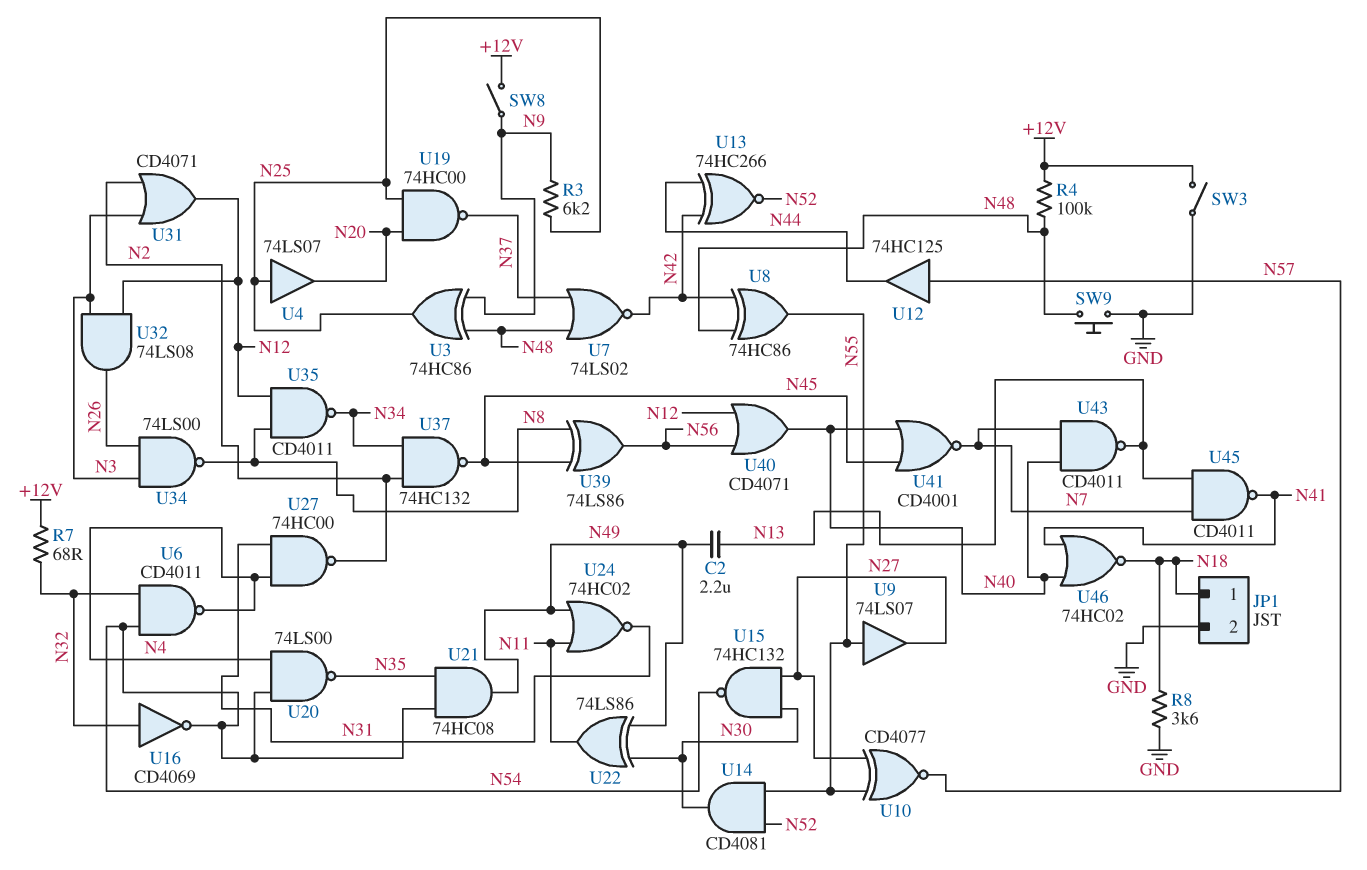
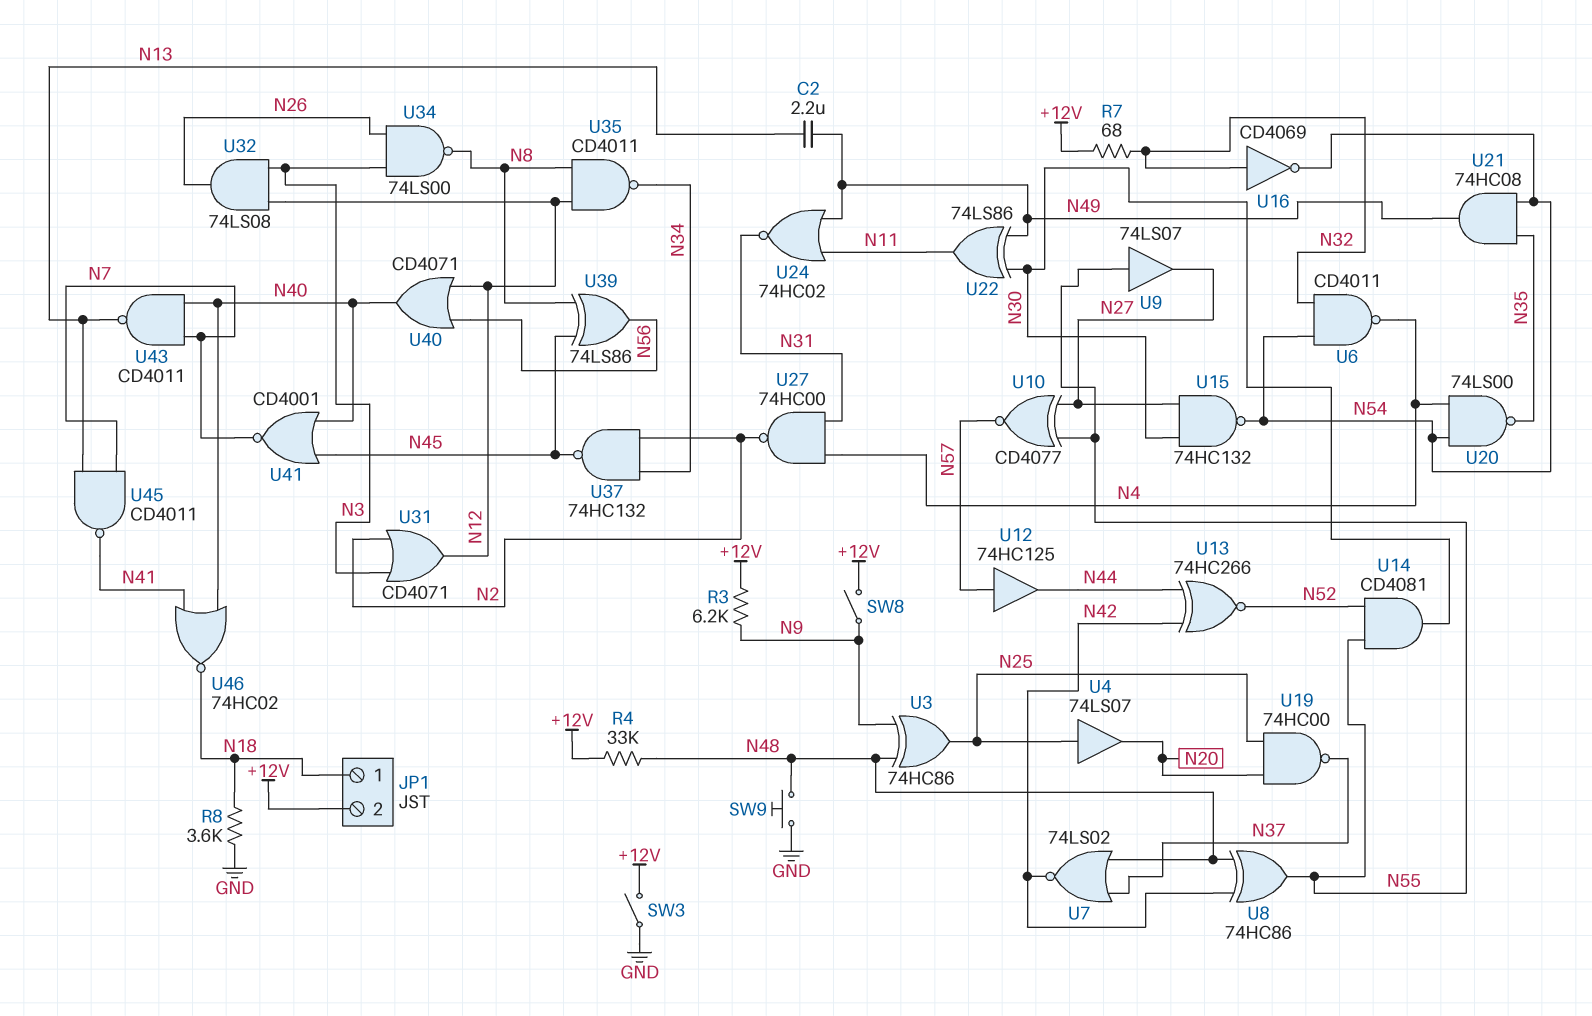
JP1 pin 2: GND -> +12V
R3: 6.2k (N9, N25) -> 6.2k (+12V, N9)
R4: 100k (+12V, N48) -> 33k (+12V, N48)

